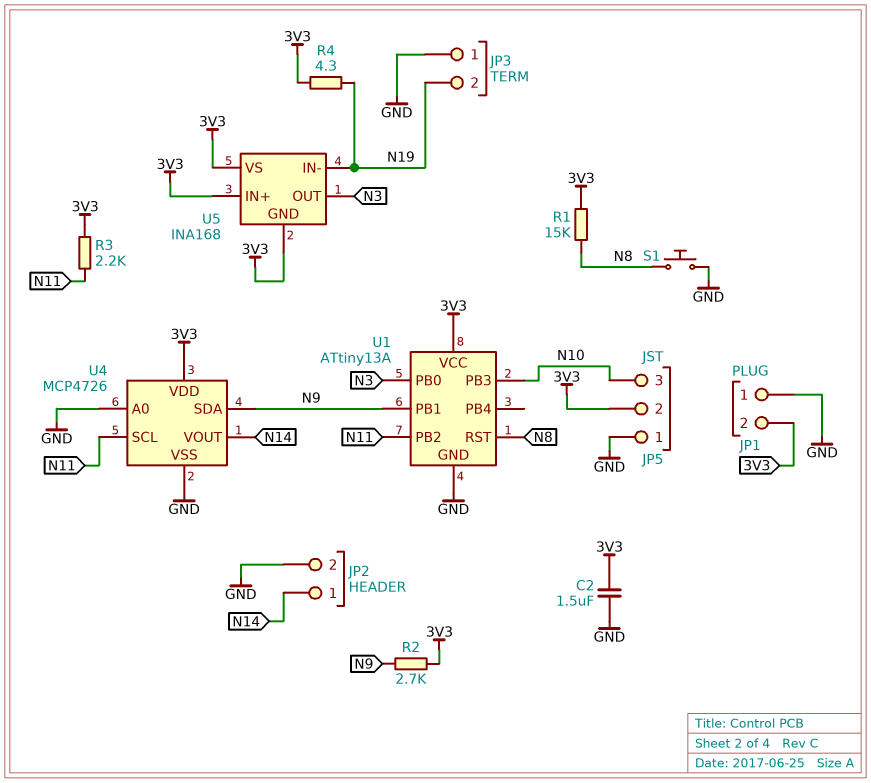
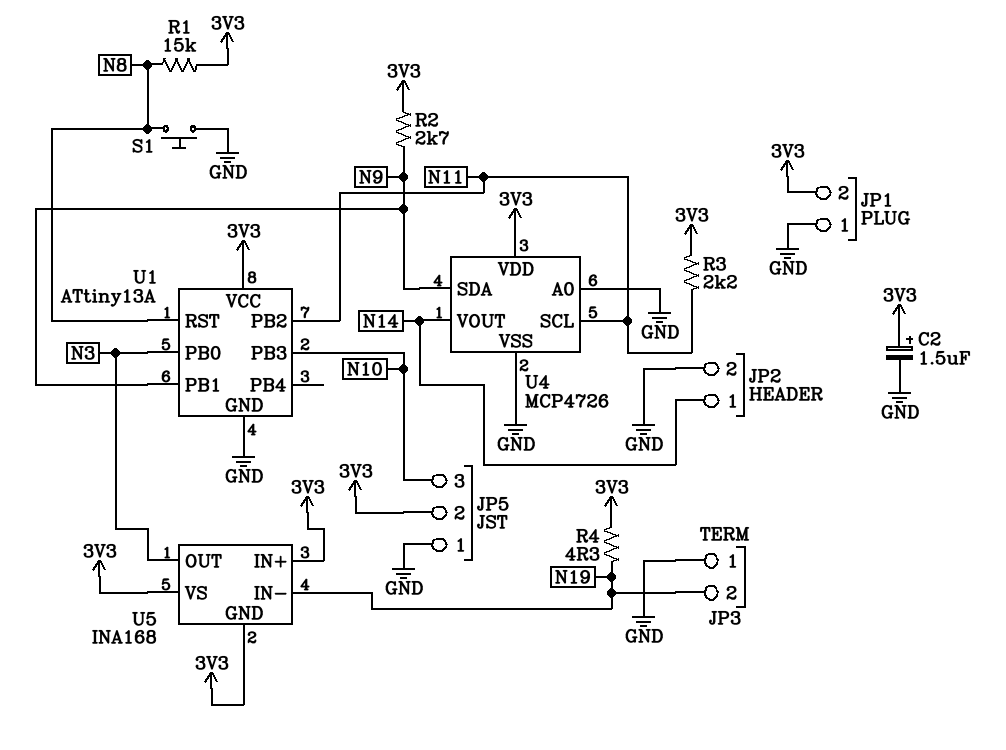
C2: 1.5uF (3V3, GND) -> 1.5uF (plus 3V3, minus GND)

